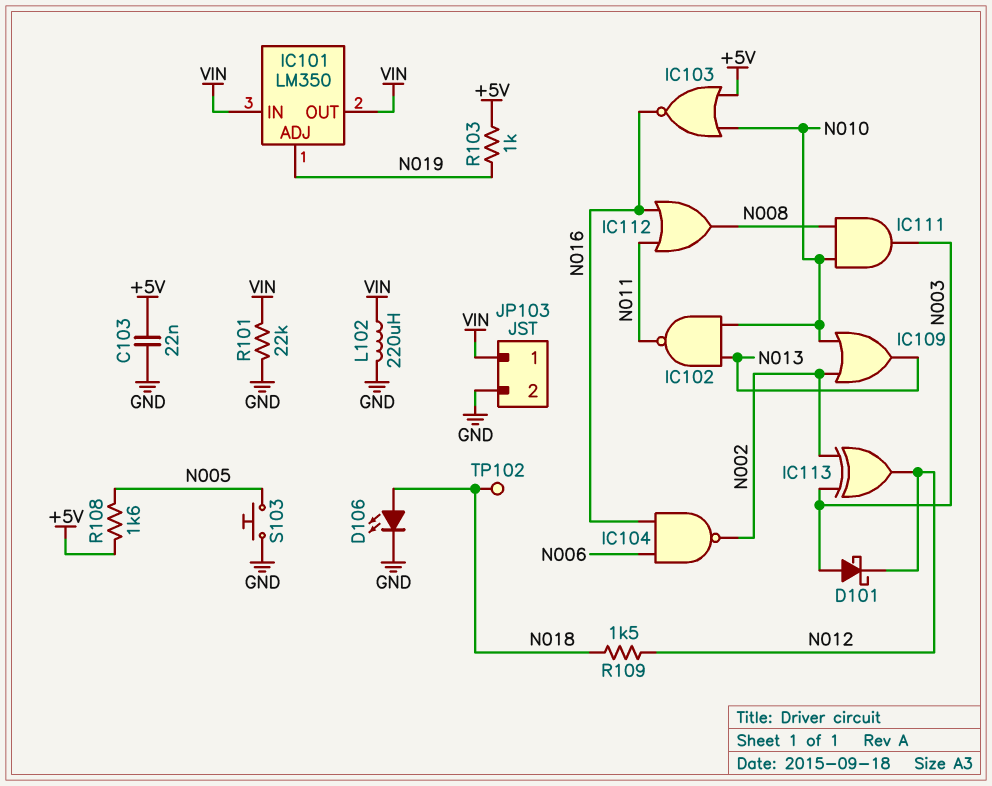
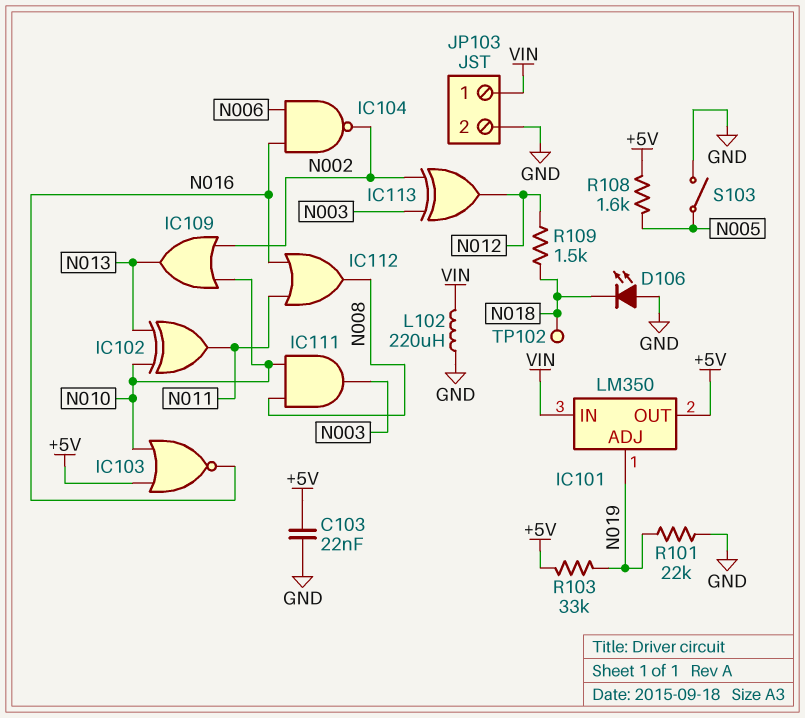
D101: schottky (A N003, K N012) -> none
D106: LED (A N018, K GND) -> LED (A GND, K N018)
IC101 pin OUT: VIN -> +5V
IC102: NAND (in N010, in N013, out N011) -> XOR (in N010, in N013, out N011)
R101: 22k (GND, VIN) -> 22k (GND, N019)
R103: 1k (+5V, N019) -> 33k (+5V, N019)
S103: button (GND, N005) -> switch (GND, N005)

